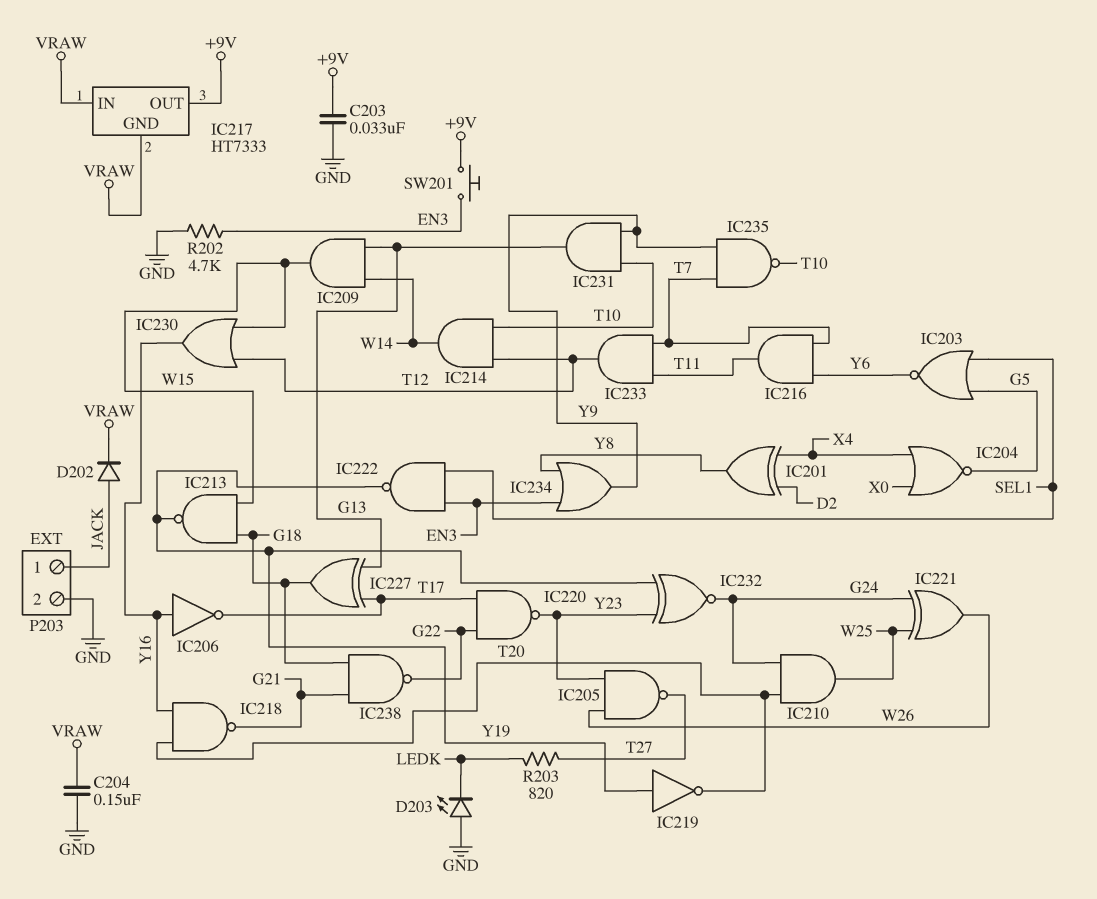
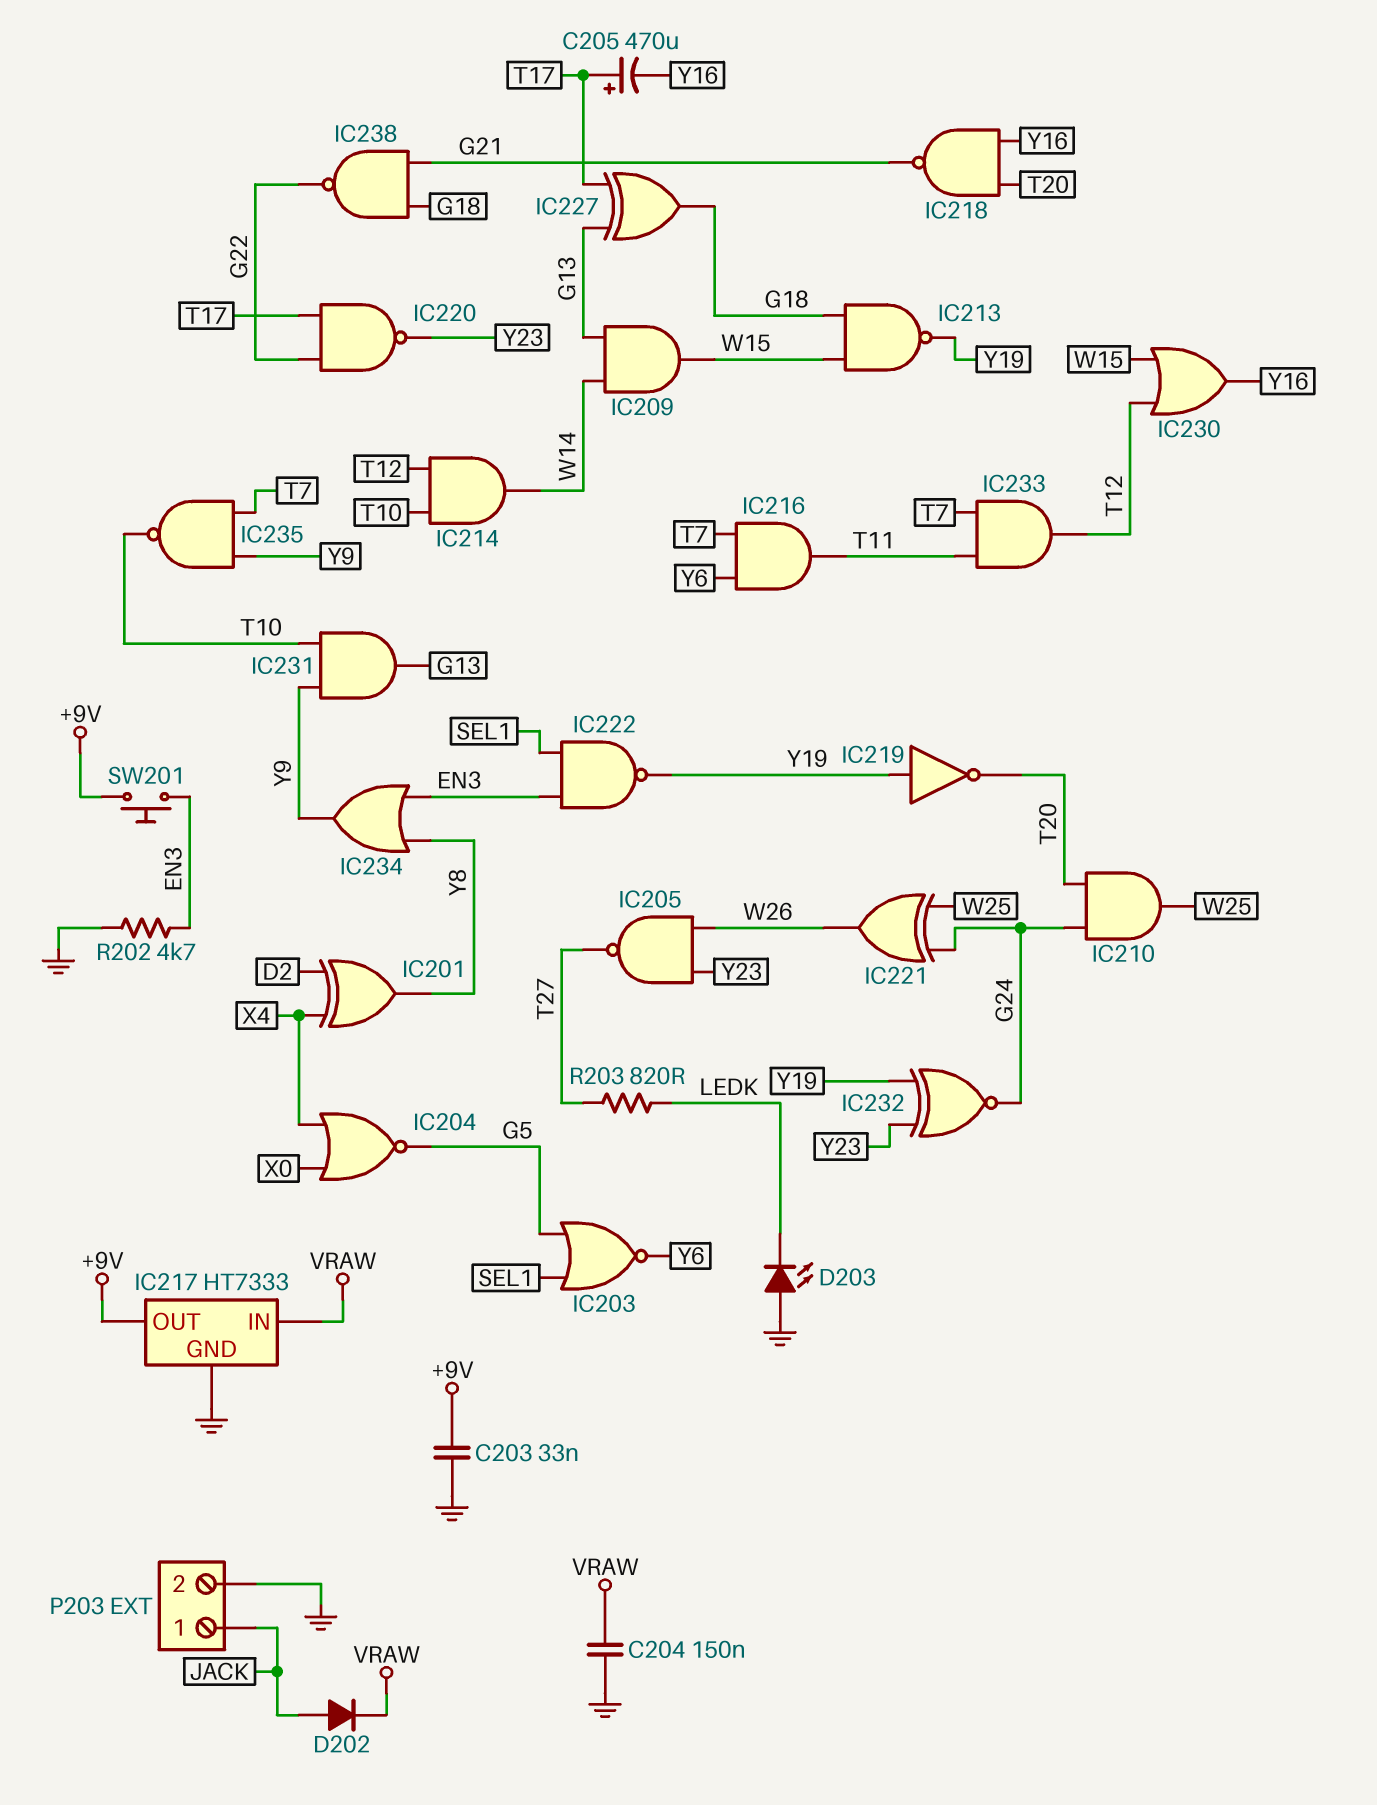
C205: none -> 470uF (plus T17, minus Y16)
IC206: NOT (in Y16, out T17) -> none
IC217 pin GND: VRAW -> GND

